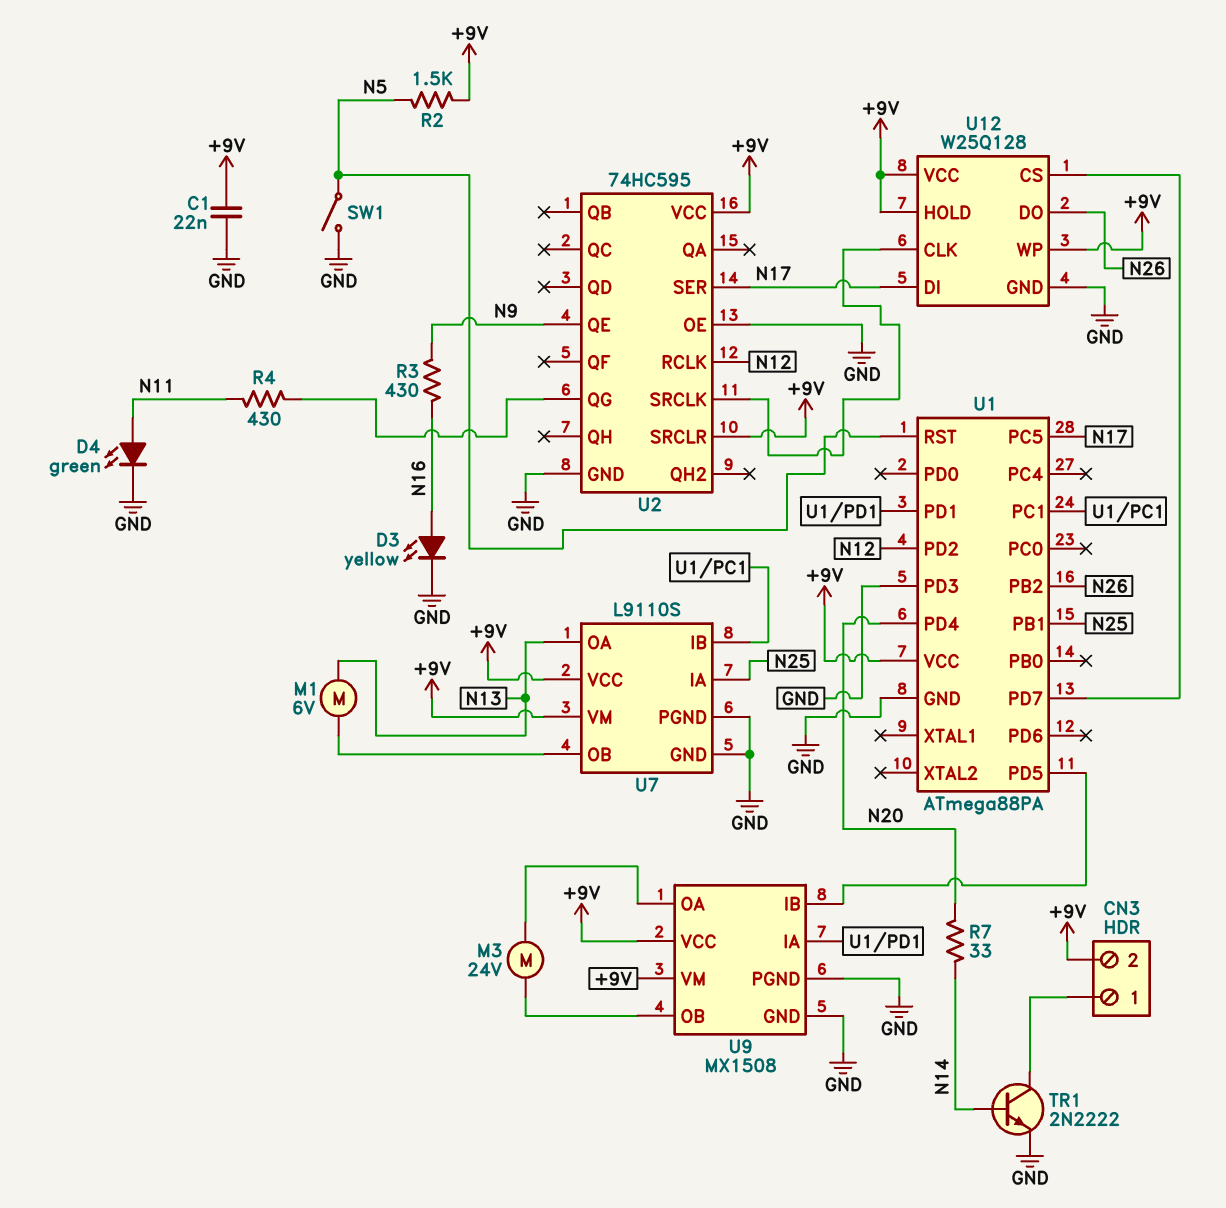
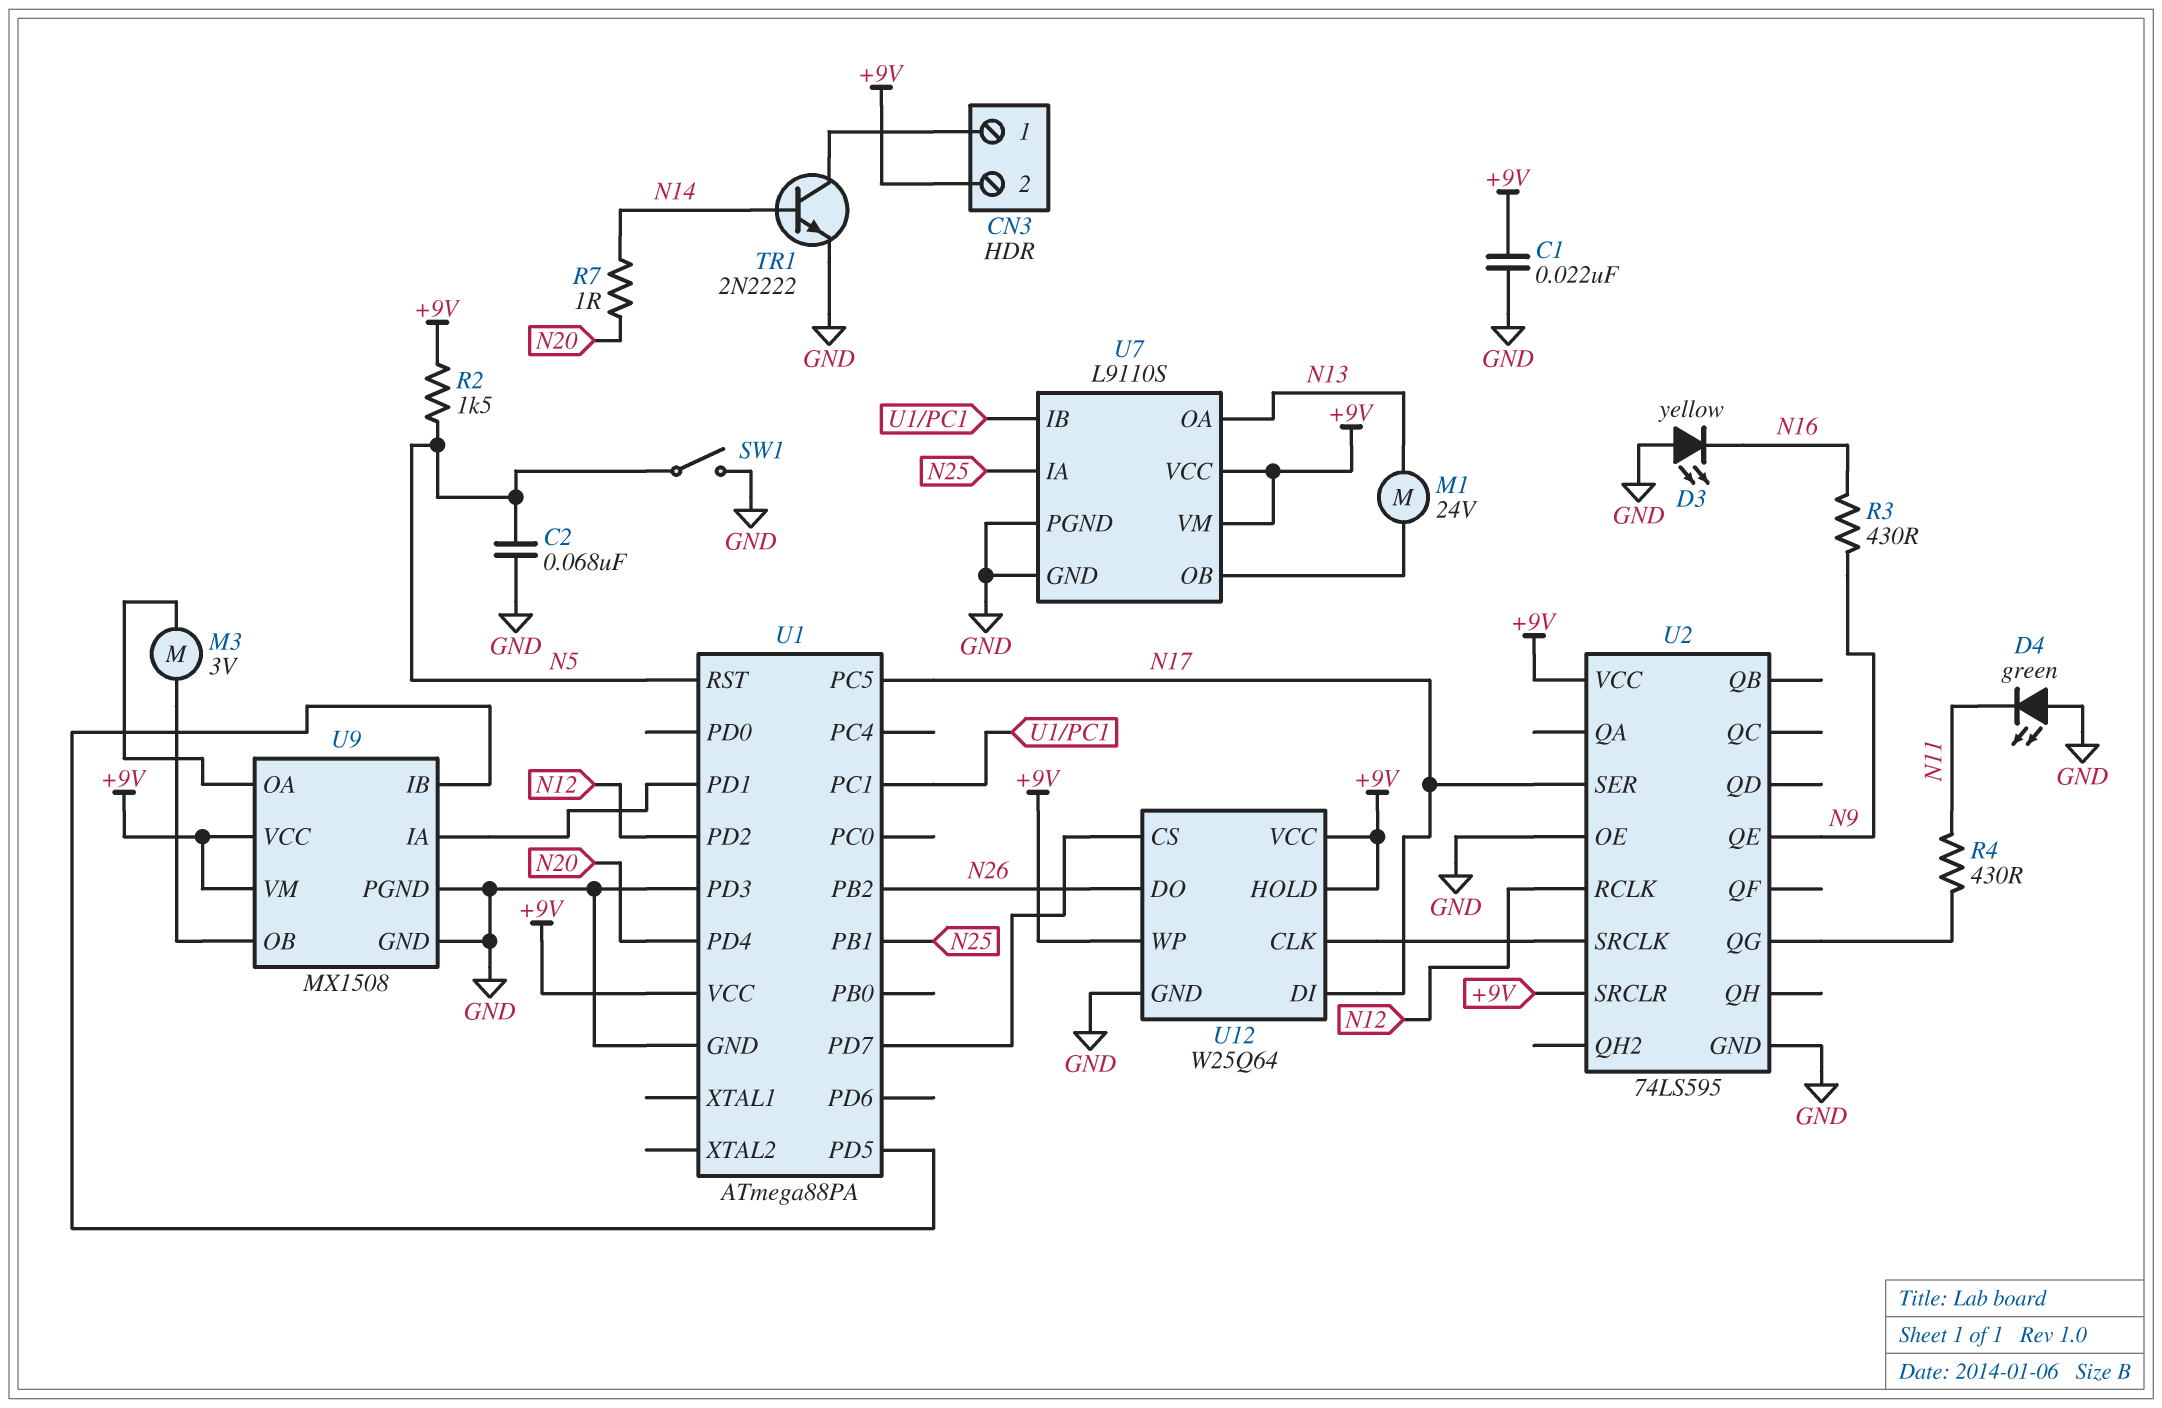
C2: none -> 68nF (GND, N5)
D3: LED yellow (A N16, K GND) -> LED yellow (A GND, K N16)
D4: LED green (A N11, K GND) -> LED green (A GND, K N11)
M1: motor 6V (N13, U7/OB) -> motor 24V (N13, U7/OB)
M3: motor 24V (U9/OA, U9/OB) -> motor 3V (U9/OA, U9/OB)
R7: 33 (N14, N20) -> 1 (N14, N20)
U2: 74HC595 -> 74LS595
U12: W25Q128 -> W25Q64

